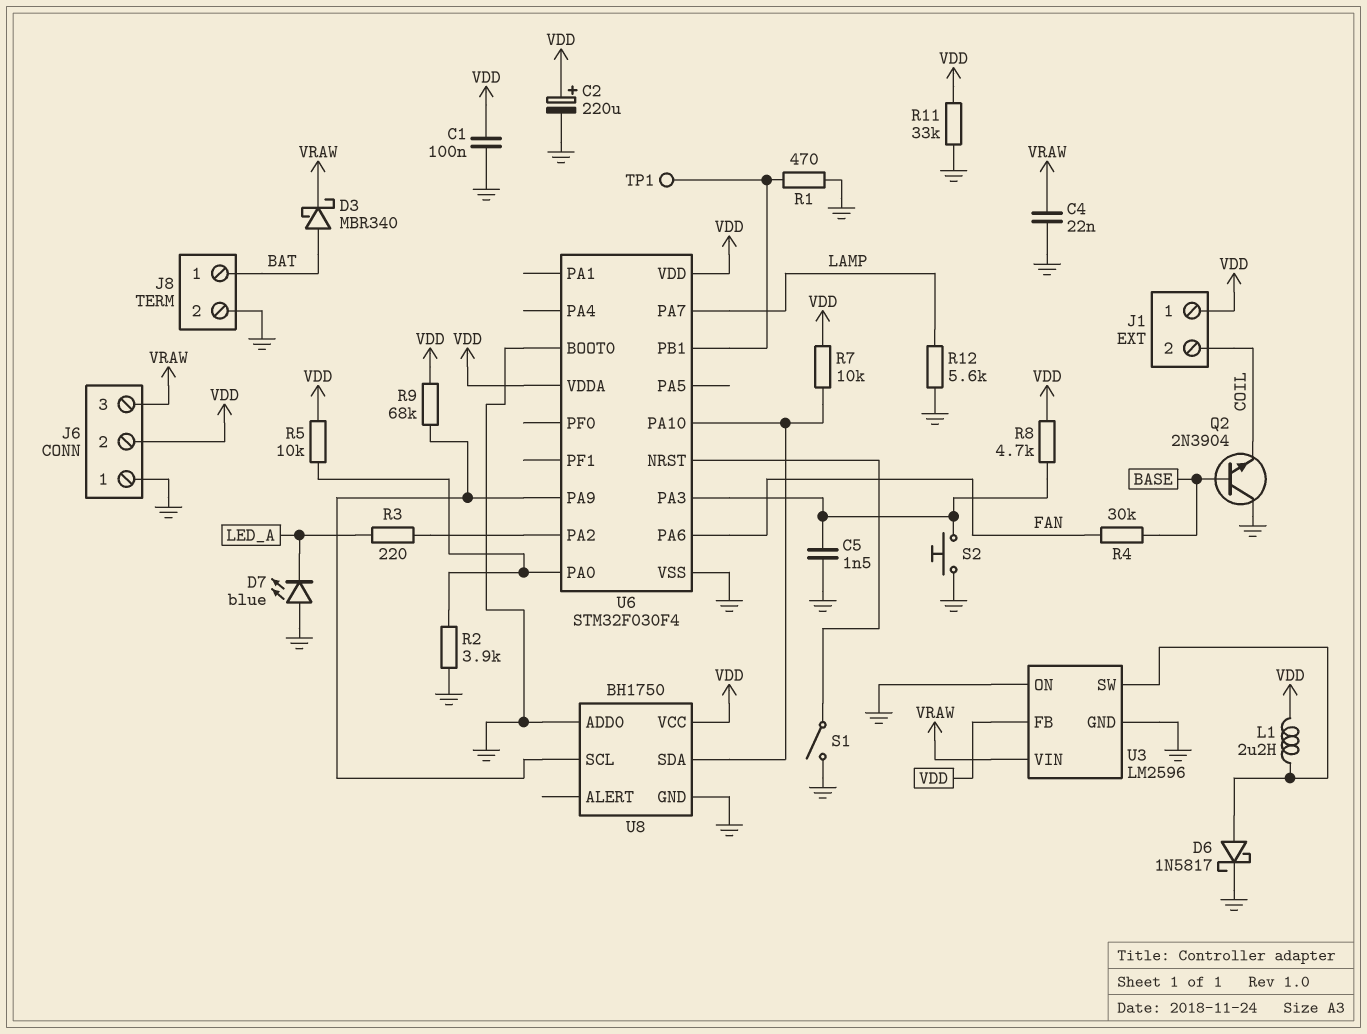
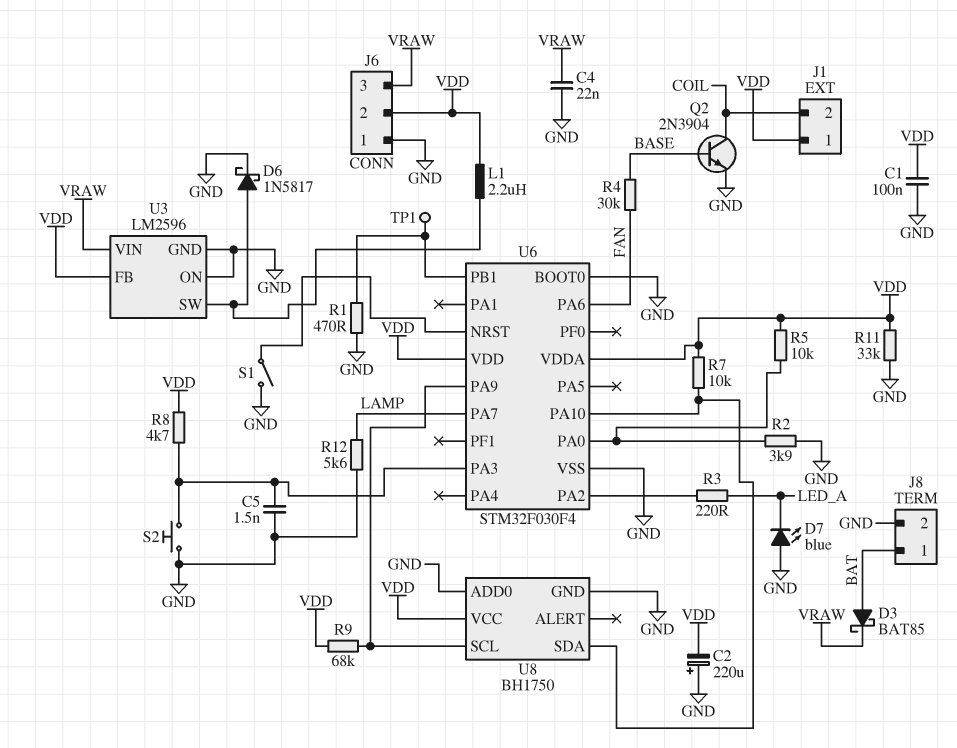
C2: 220uF (plus VDD, minus GND) -> 220uF (plus GND, minus VDD)
D3: schottky MBR340 (A BAT, K VRAW) -> schottky BAT85 (A BAT, K VRAW)
Q2: NPN 2N3904 (B BASE, C GND, E COIL) -> NPN 2N3904 (B BASE, C COIL, E GND)

